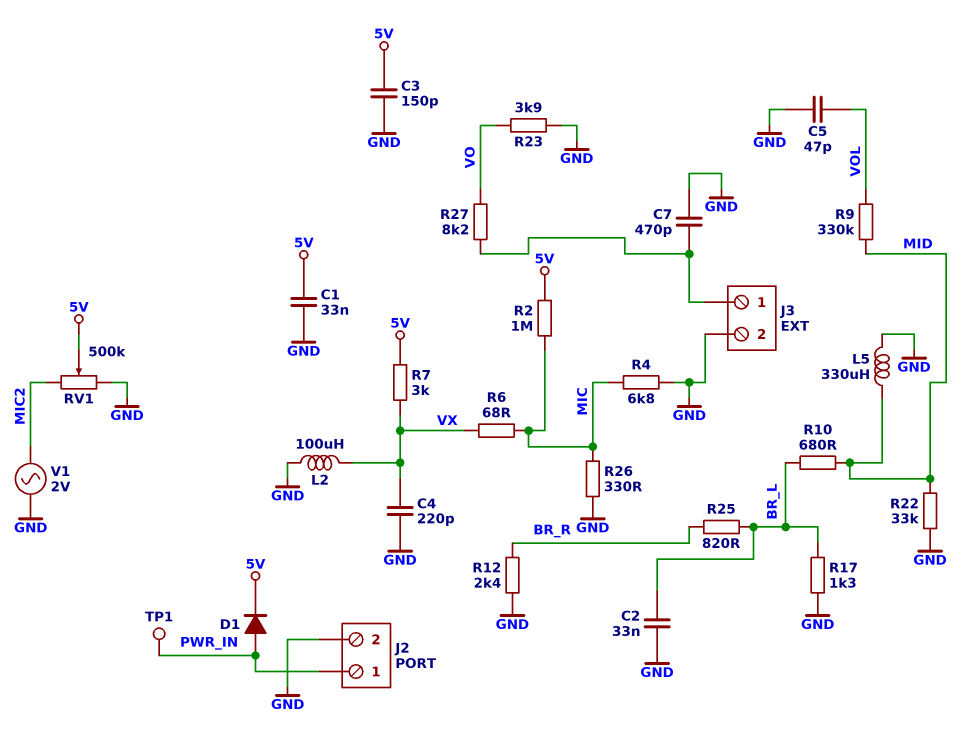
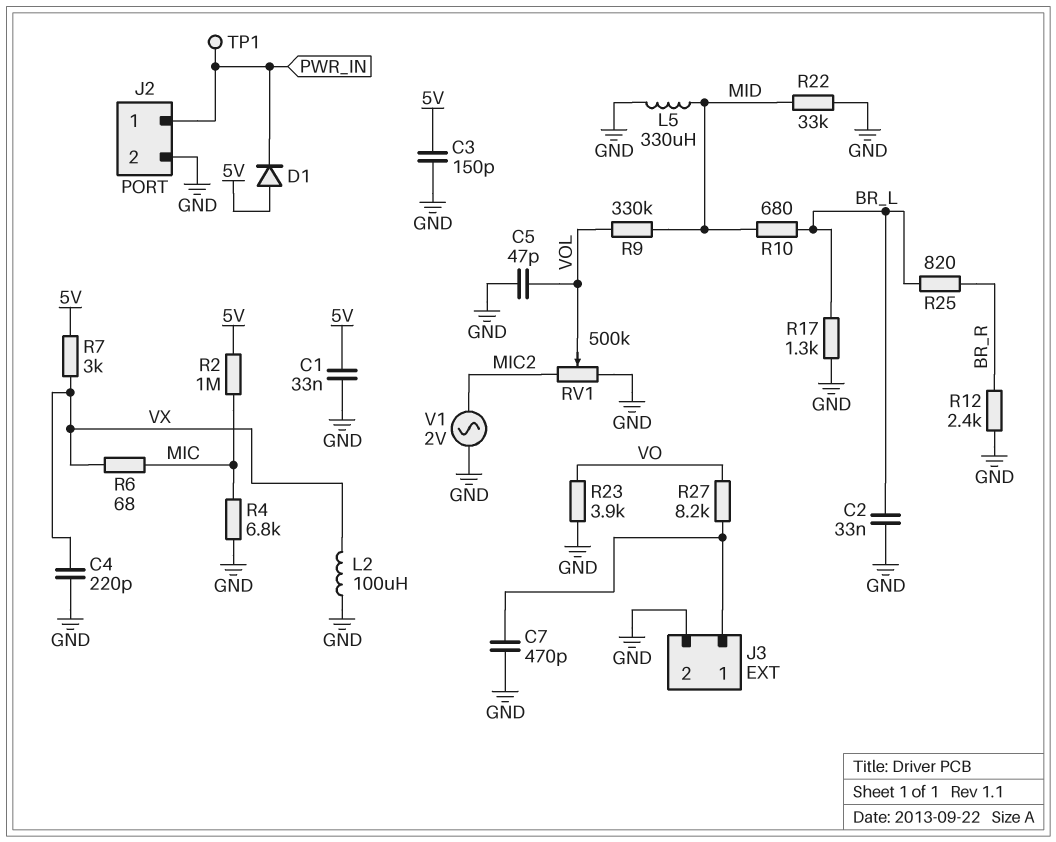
D1: diode (A PWR_IN, K 5V) -> diode (A 5V, K PWR_IN)
R26: 330 (GND, MIC) -> none
RV1: 500k (GND, MIC2, wiper 5V) -> 500k (GND, MIC2, wiper VOL)

